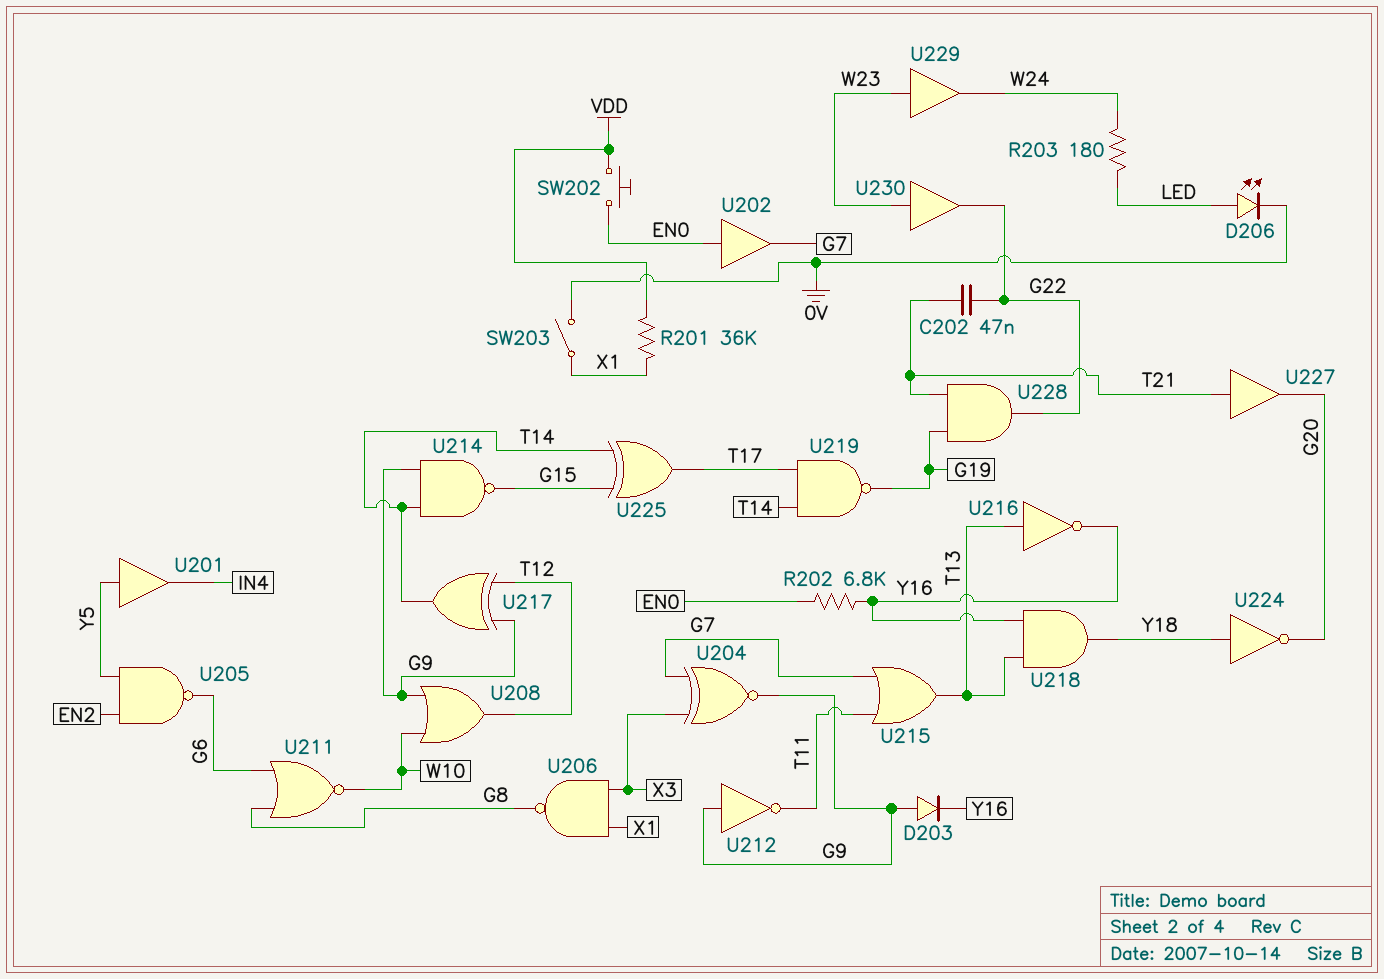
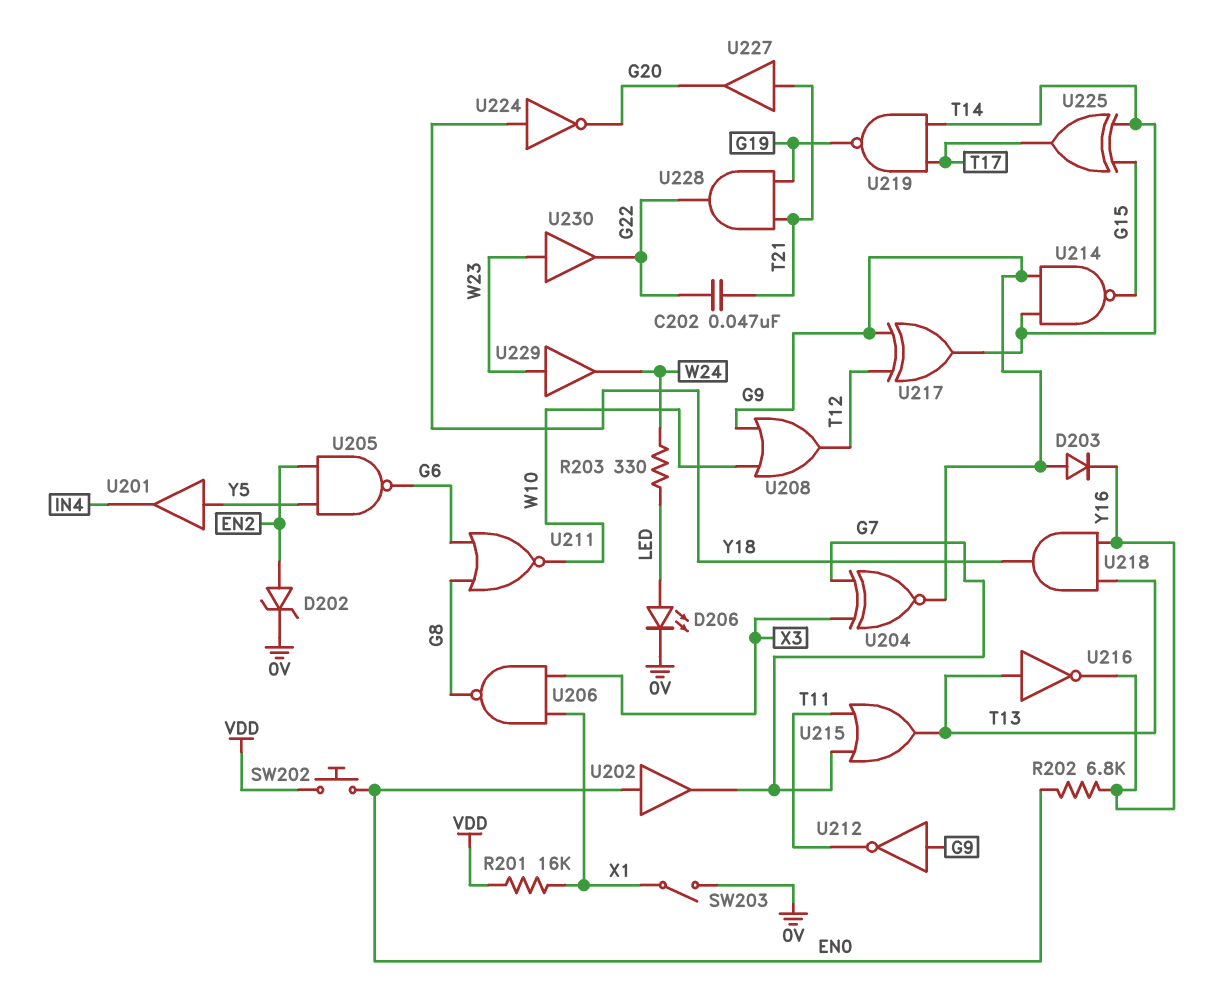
D202: none -> zener (A EN2, K 0V)
R201: 36k (VDD, X1) -> 16k (VDD, X1)
R203: 180 (LED, W24) -> 330 (LED, W24)

